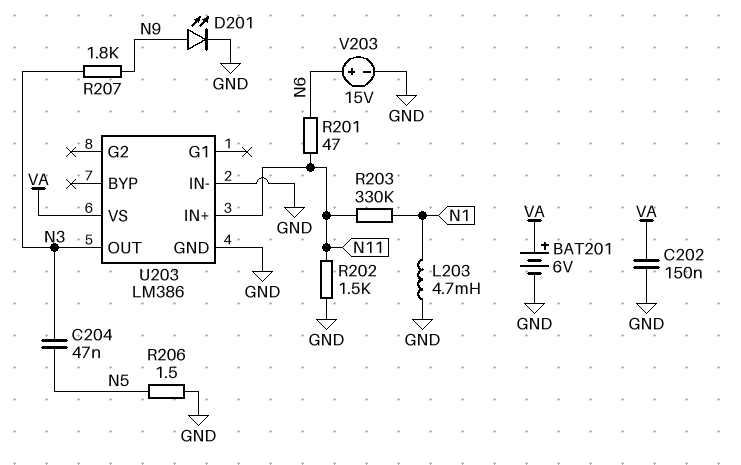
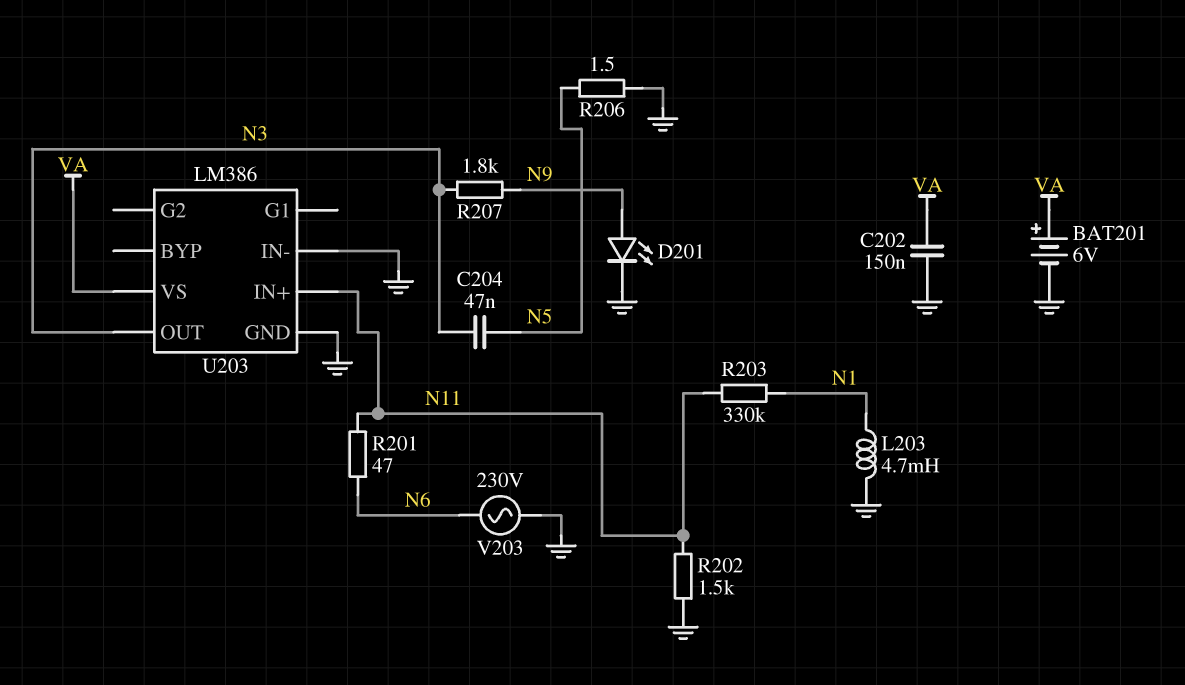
V203: 15V (plus N6, minus GND) -> AC 230V (GND, N6)

